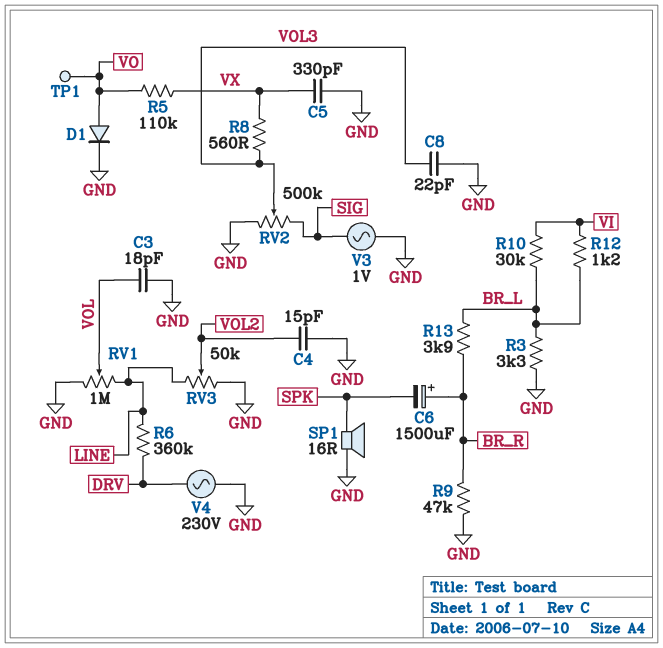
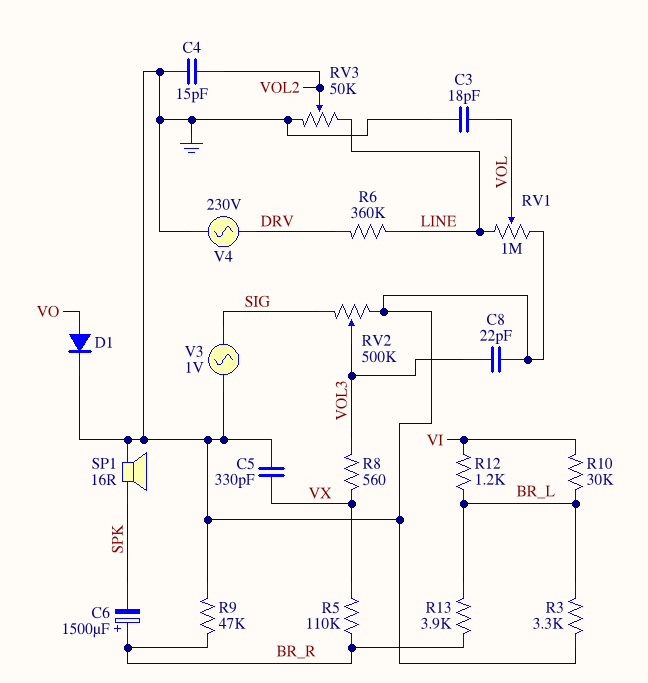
R5: 110k (VO, VX) -> 110k (BR_R, VX)
TP1: test point (VO) -> none

